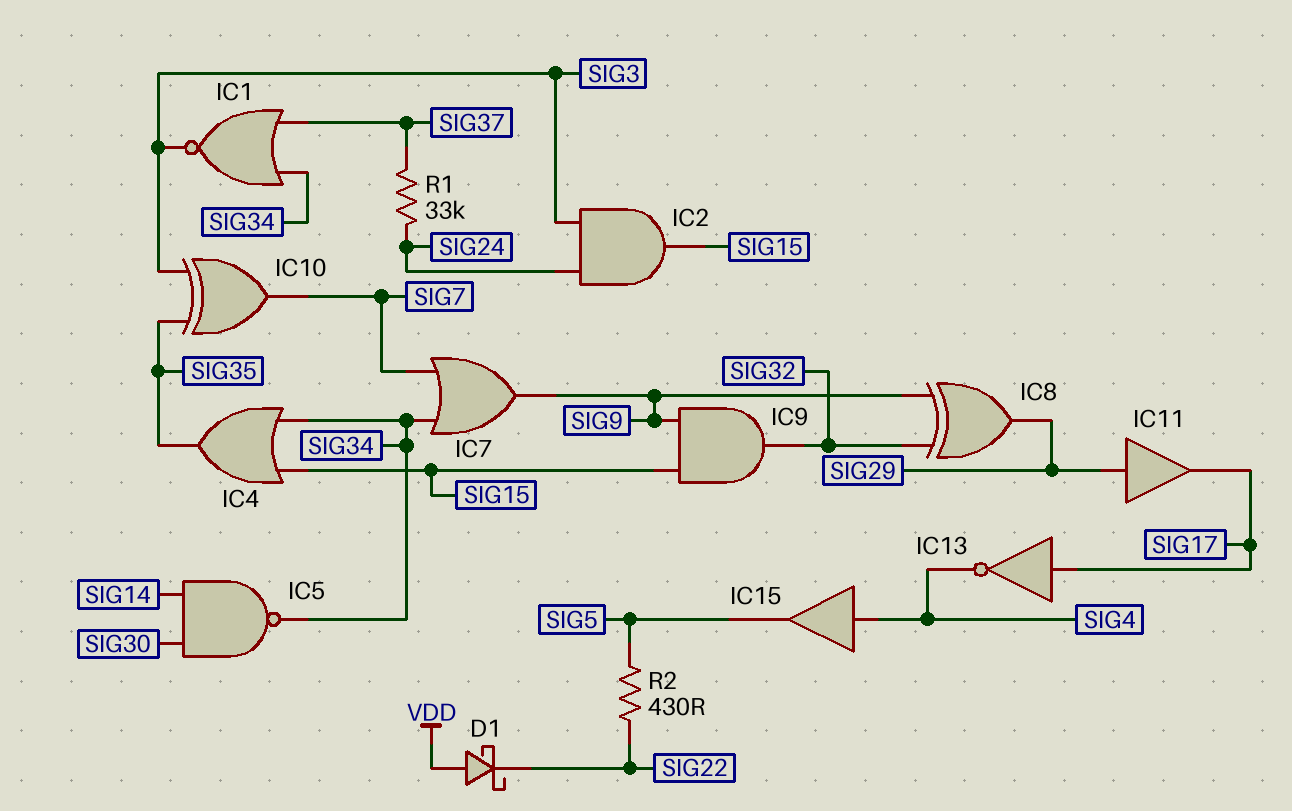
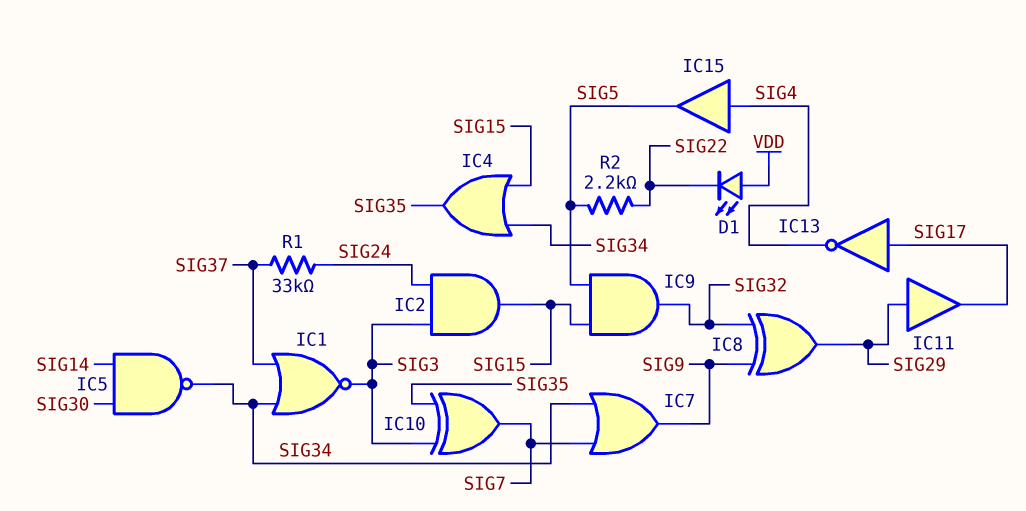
D1: schottky (A VDD, K SIG22) -> LED (A VDD, K SIG22)
IC9: AND (in SIG9, in SIG15, out SIG32) -> AND (in SIG5, in SIG15, out SIG32)
R2: 430 (SIG5, SIG22) -> 2.2k (SIG5, SIG22)

